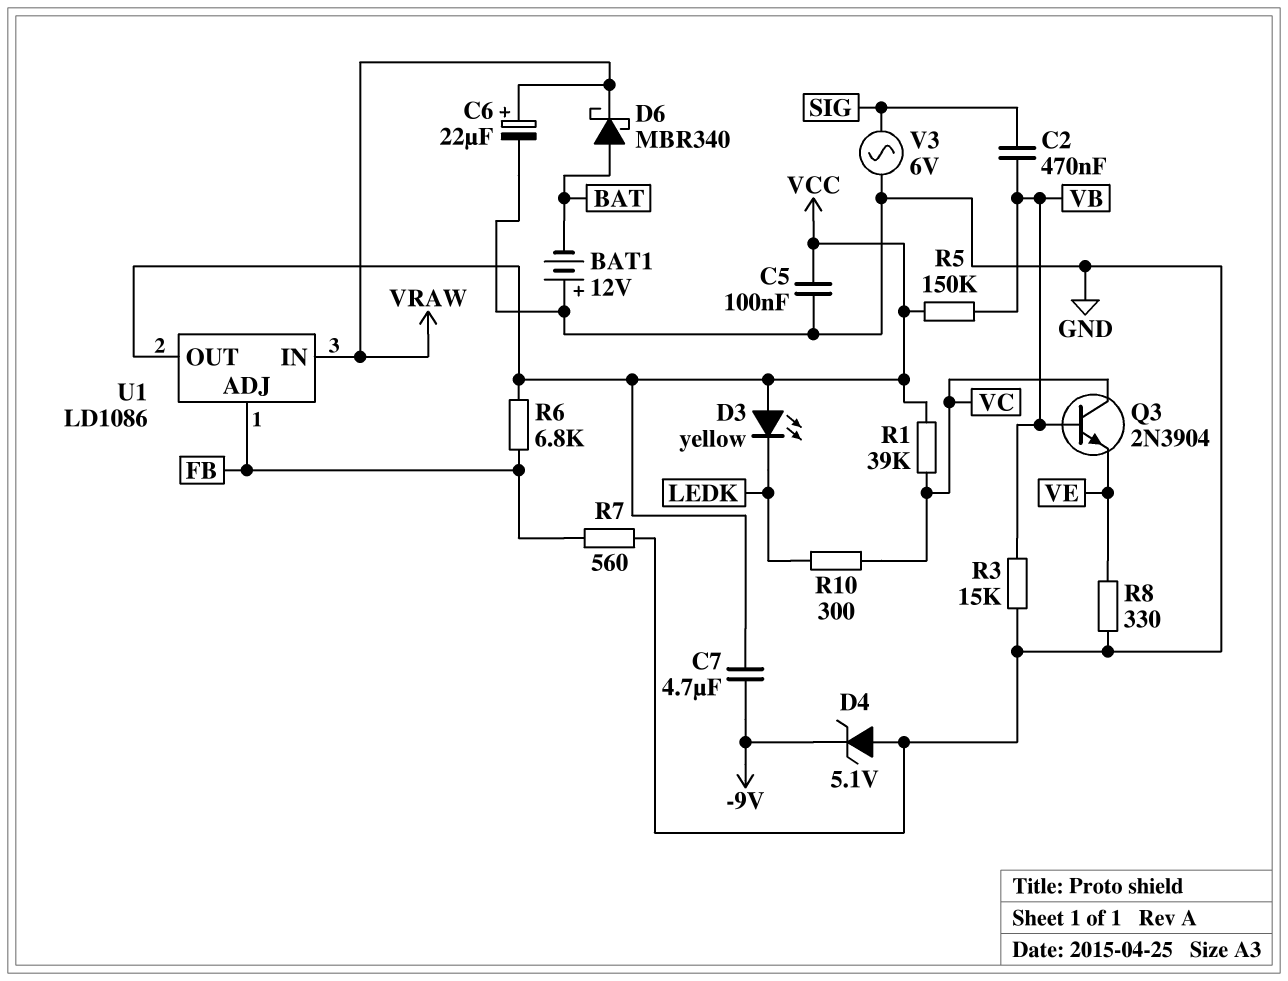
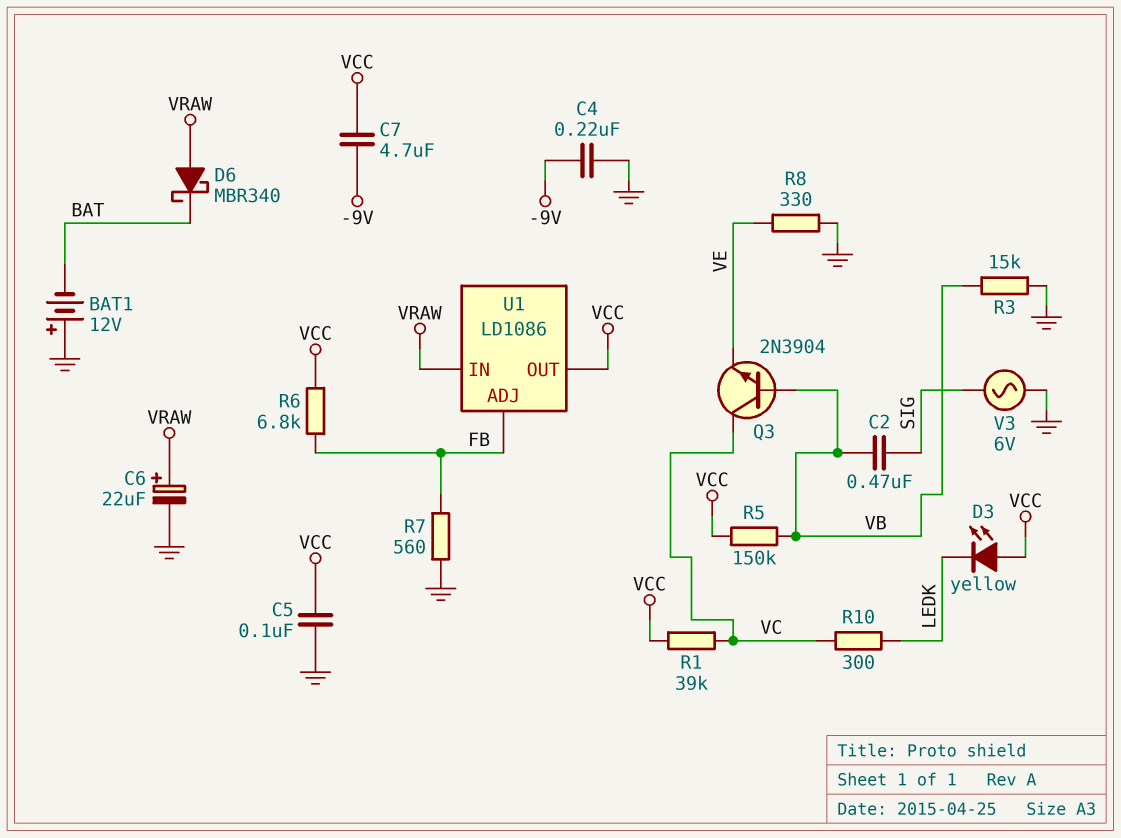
C4: none -> 220nF (-9V, GND)
D4: zener 5.1V (A GND, K -9V) -> none
D6: schottky MBR340 (A BAT, K VRAW) -> schottky MBR340 (A VRAW, K BAT)

